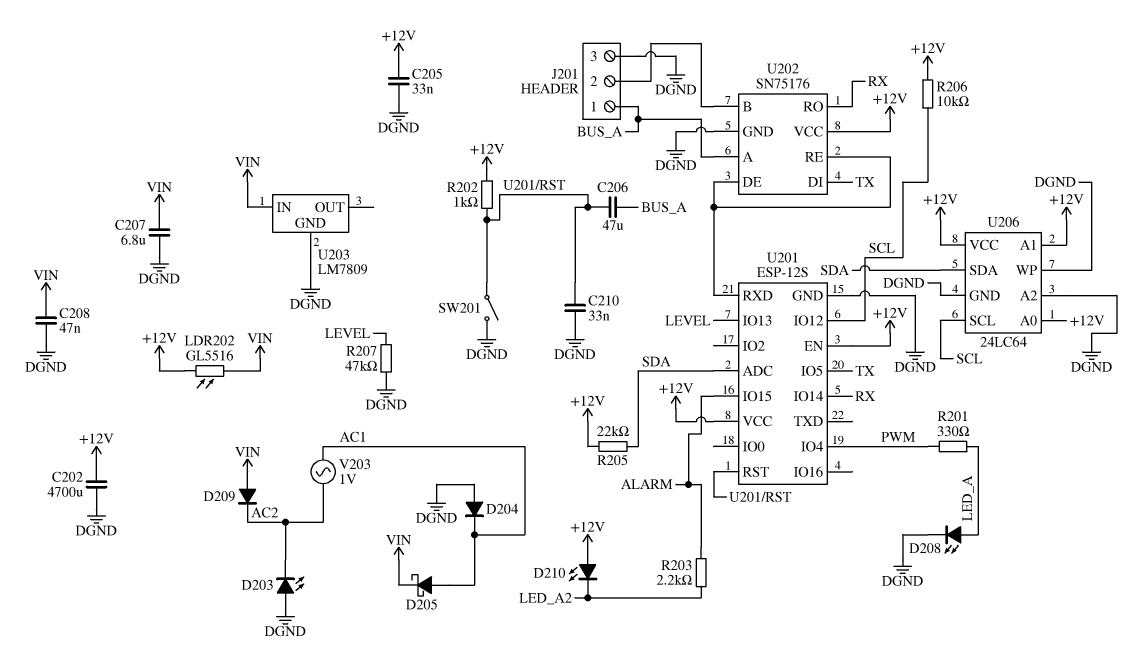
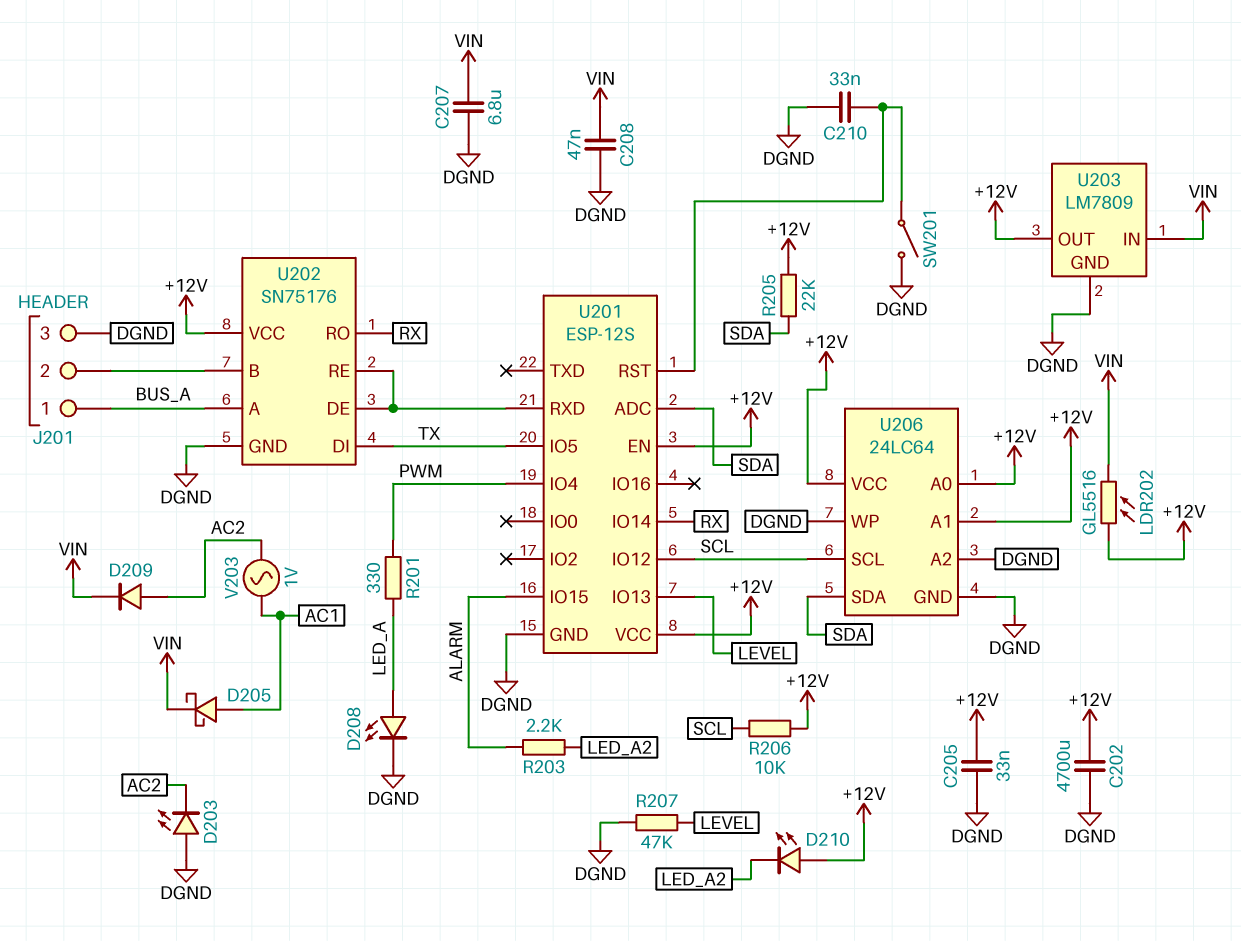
C206: 47uF (BUS_A, U201/RST) -> none
D204: diode (A DGND, K AC1) -> none
D209: diode (A VIN, K AC2) -> diode (A AC2, K VIN)
R202: 1k (+12V, U201/RST) -> none
U203 pin OUT: none -> +12V

